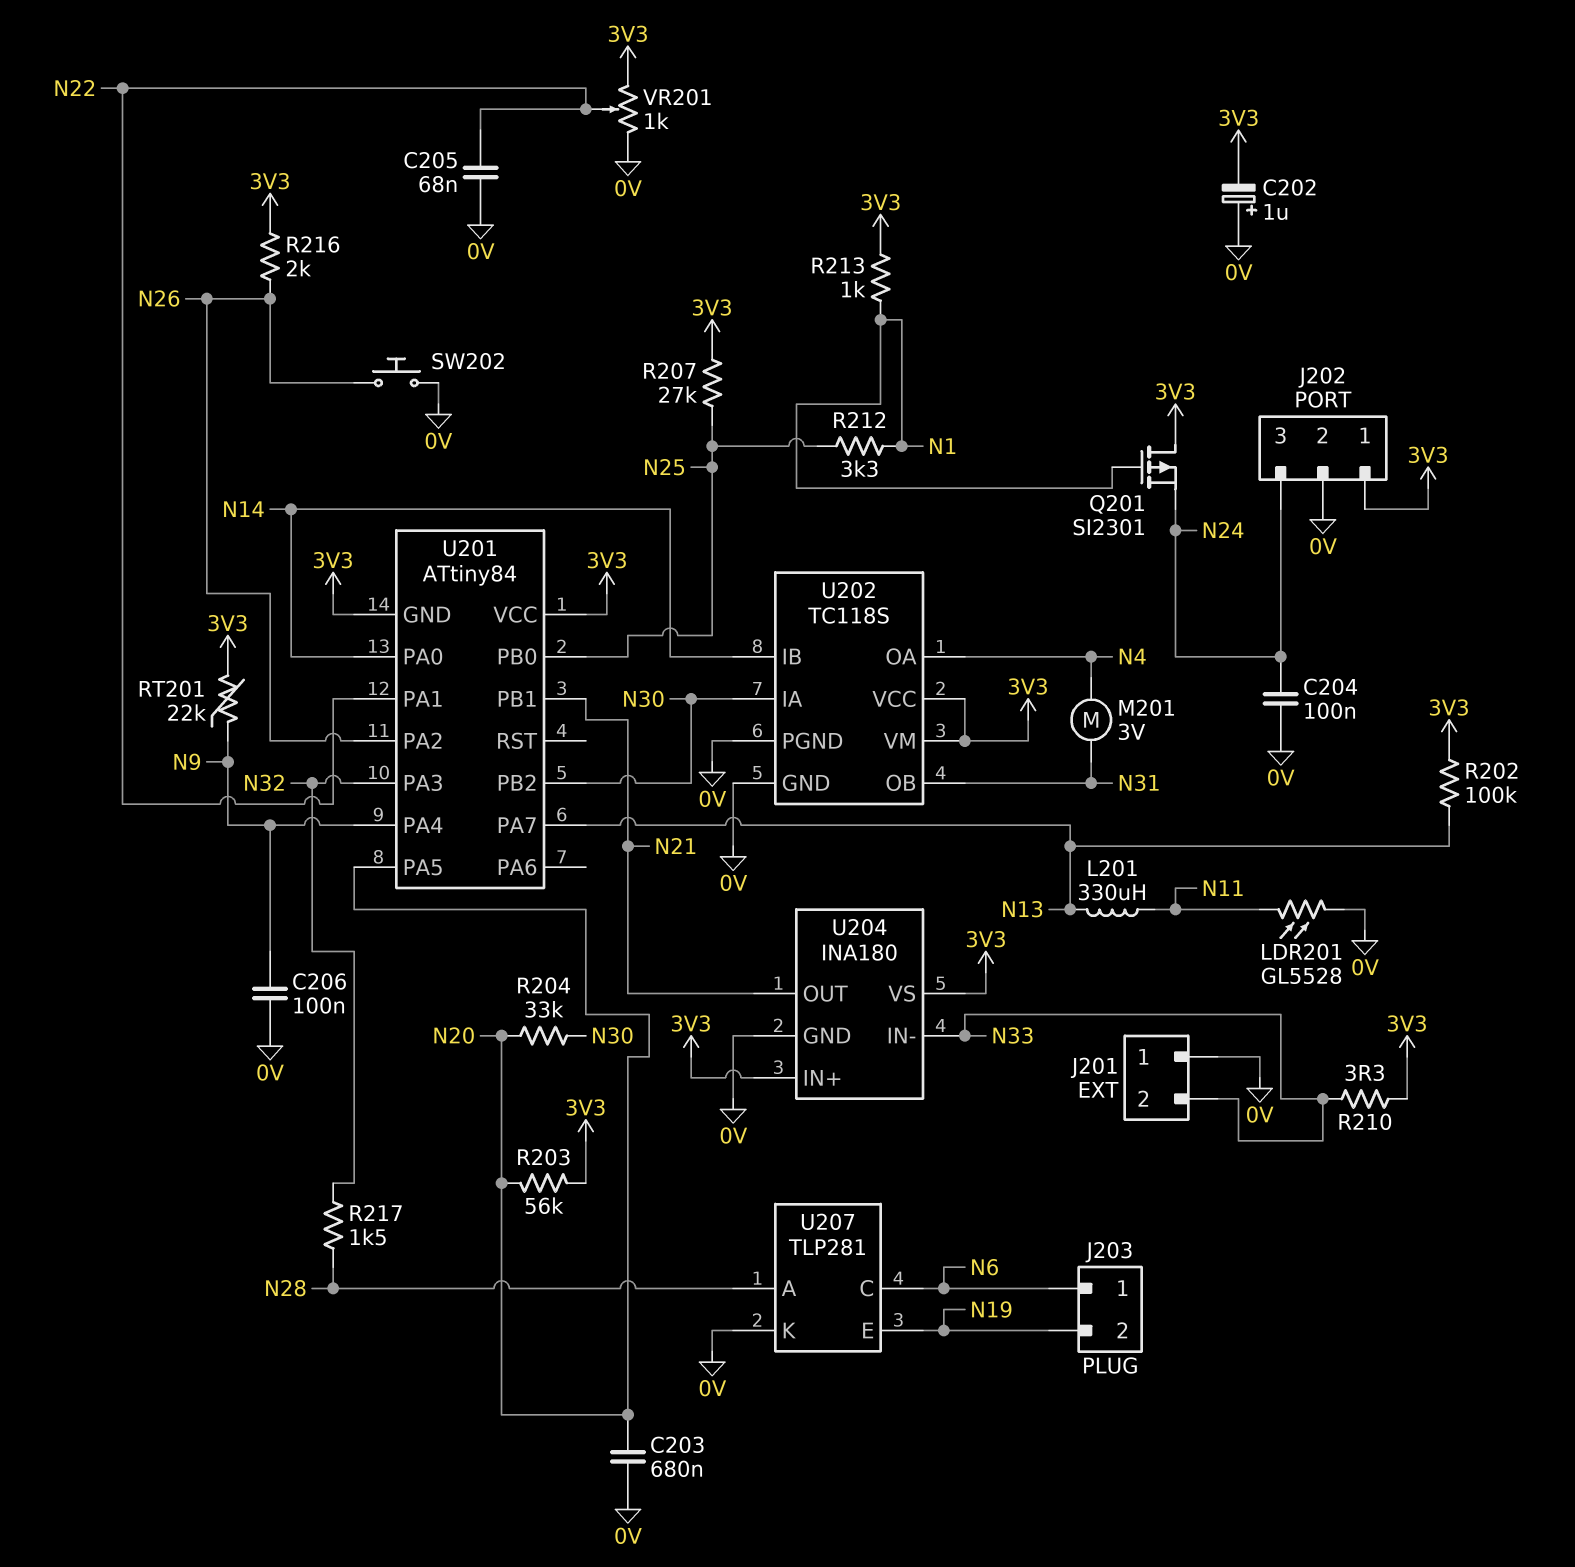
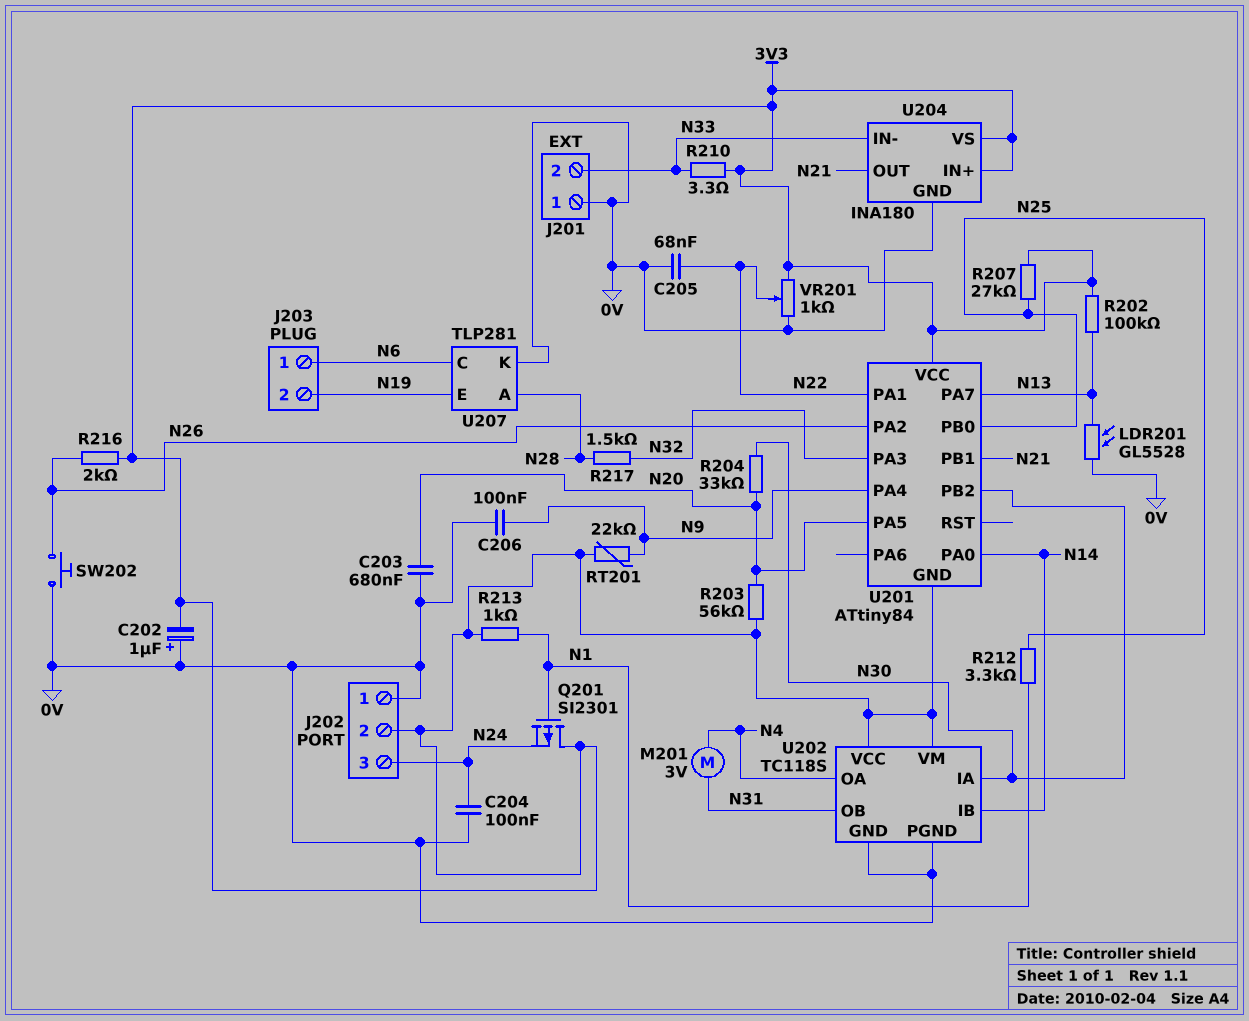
J202 pin 1: 3V3 -> 0V
J202 pin 2: 0V -> 3V3
L201: 330uH (N11, N13) -> none
LDR201: GL5528 (0V, N11) -> GL5528 (0V, N13)

